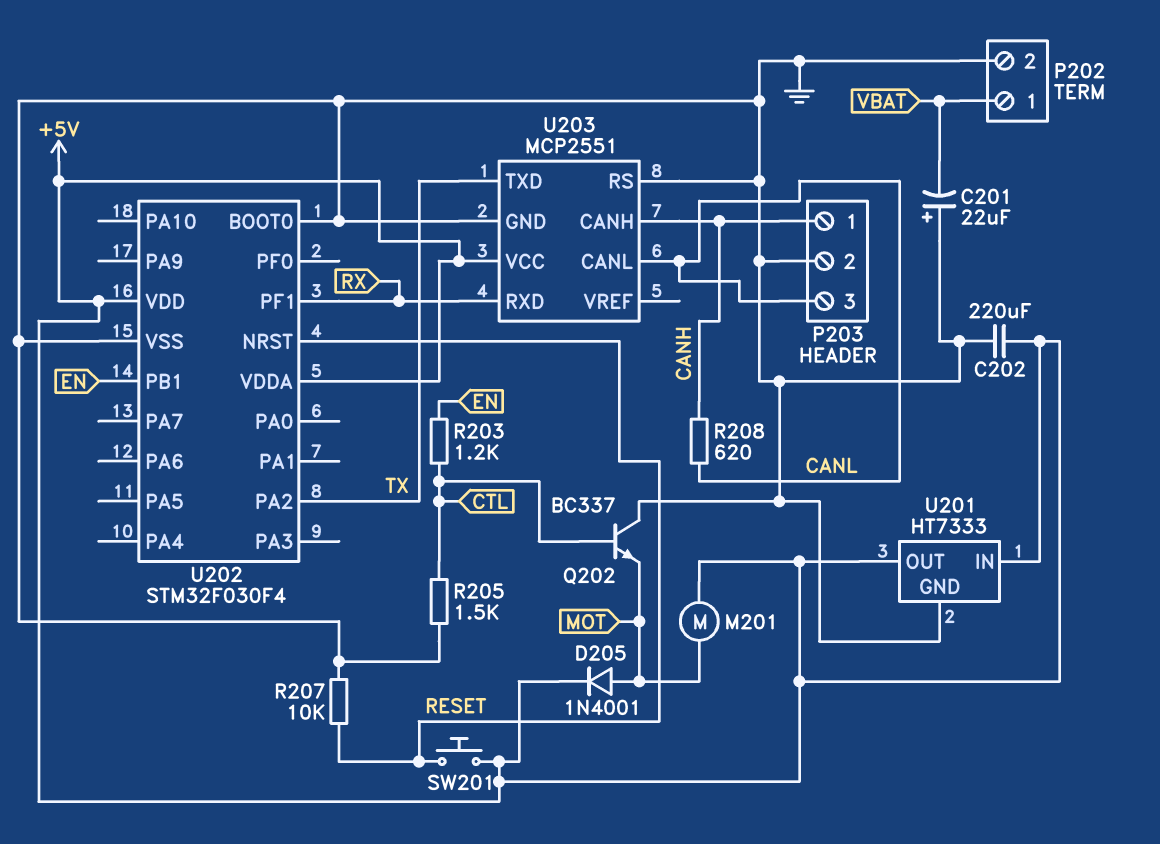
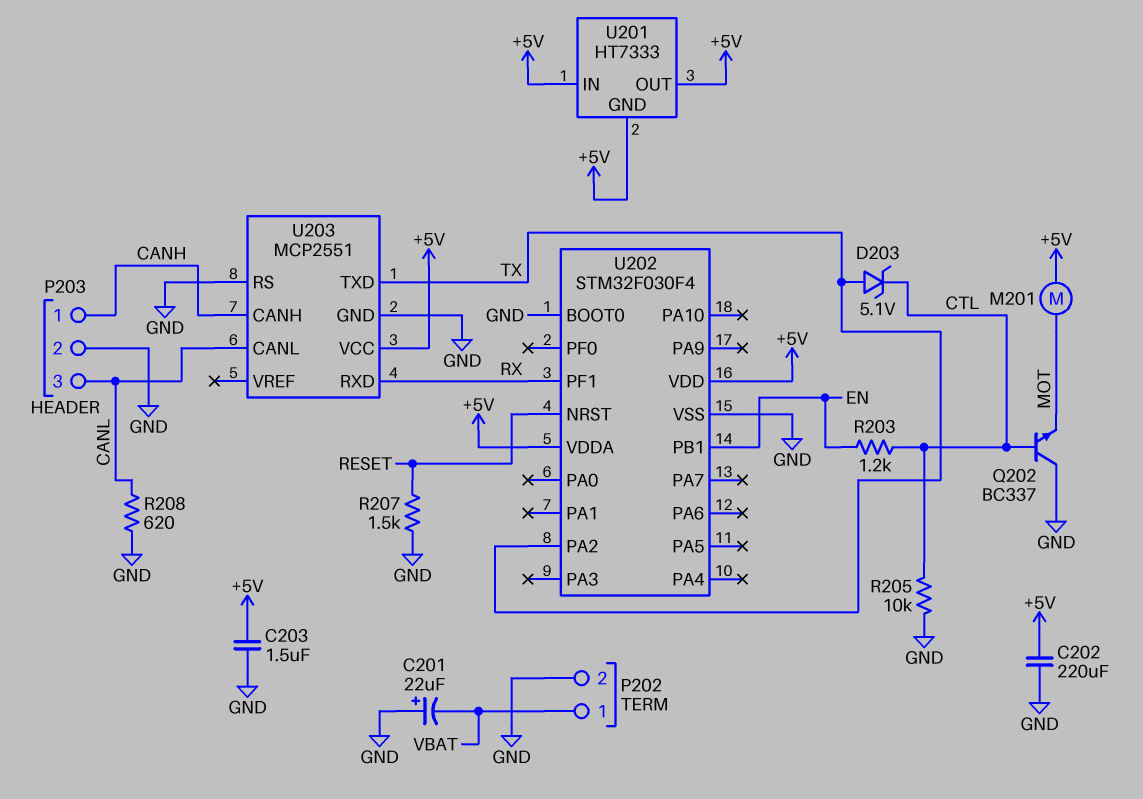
C203: none -> 1.5uF (+5V, GND)
D203: none -> zener 5.1V (A TX, K CTL)
D205: diode 1N4001 (A MOT, K +5V) -> none
R205: 1.5k (CTL, GND) -> 10k (CTL, GND)
R207: 10k (GND, RESET) -> 1.5k (GND, RESET)
R208: 620 (CANH, CANL) -> 620 (CANL, GND)
SW201: button (+5V, RESET) -> none
U201 pin GND: GND -> +5V

